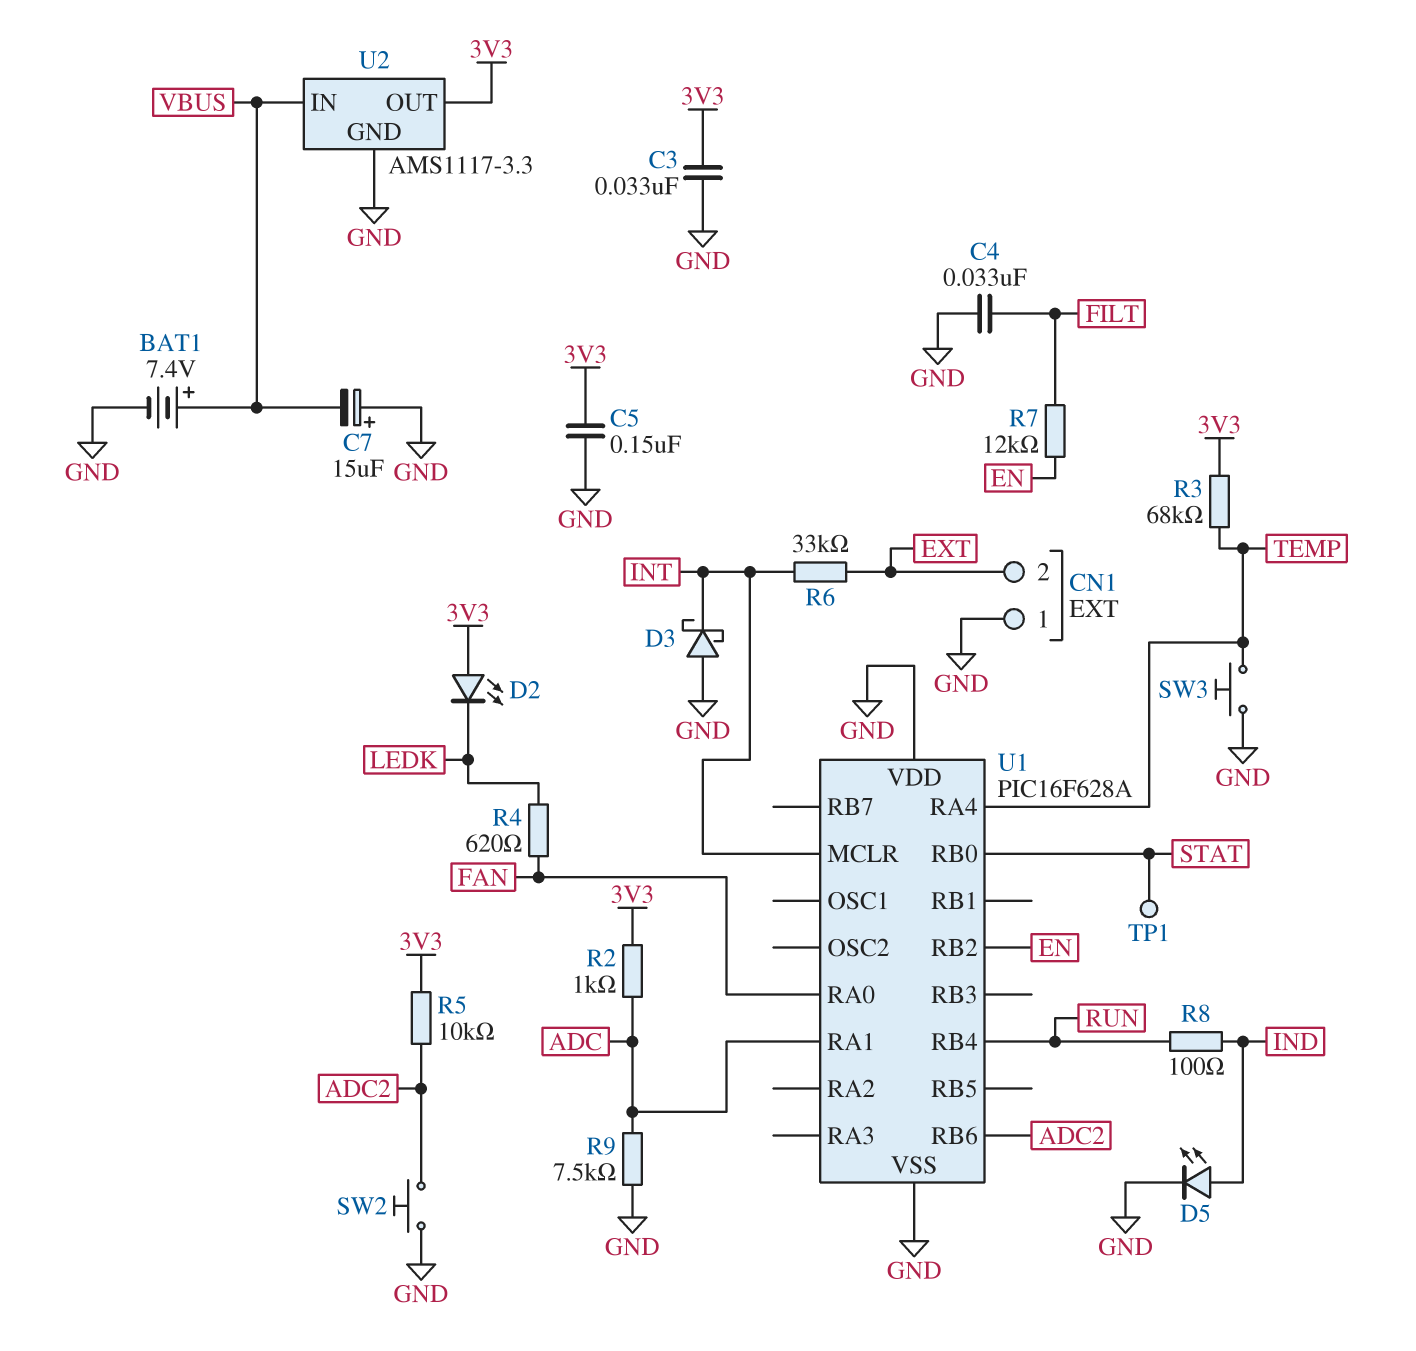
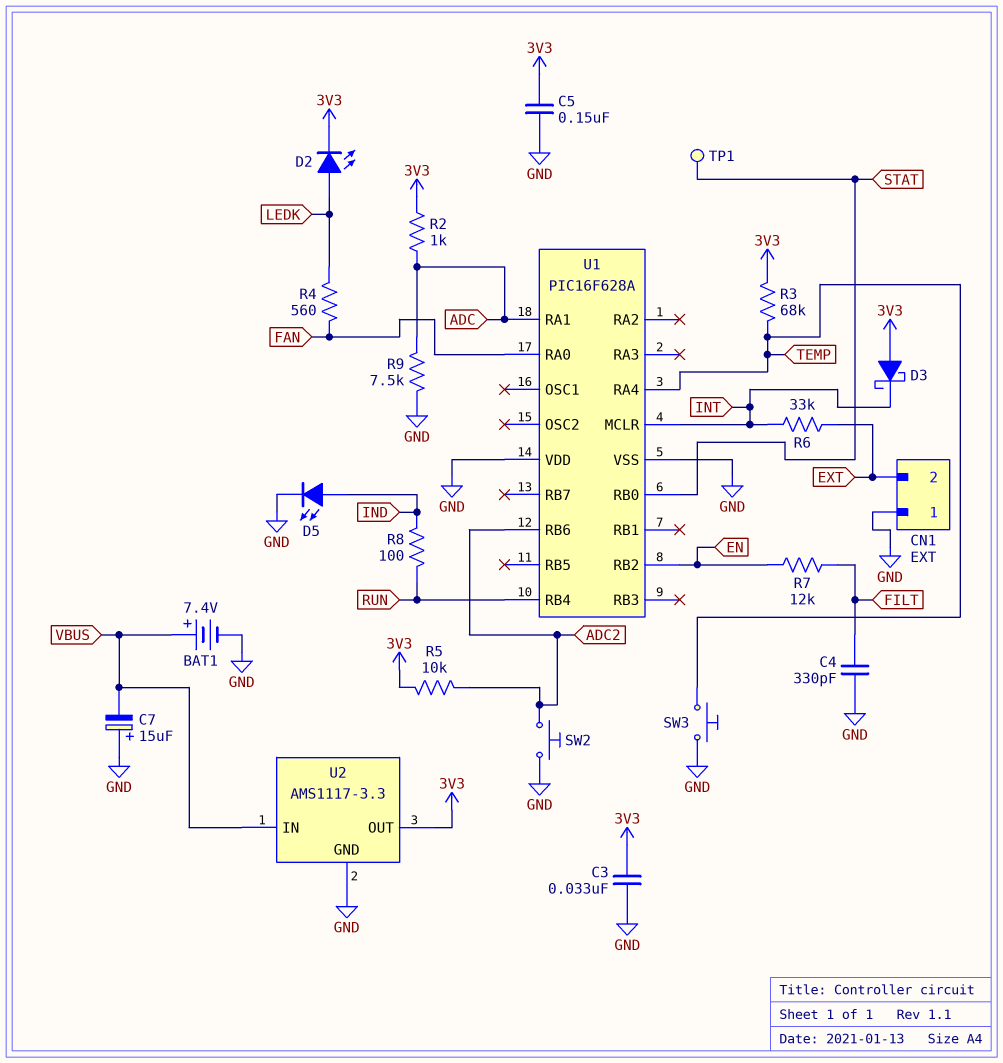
C4: 33nF (FILT, GND) -> 330pF (FILT, GND)
D2: LED (A 3V3, K LEDK) -> LED (A LEDK, K 3V3)
D3: schottky (A GND, K INT) -> schottky (A 3V3, K INT)
R4: 620 (FAN, LEDK) -> 560 (FAN, LEDK)

